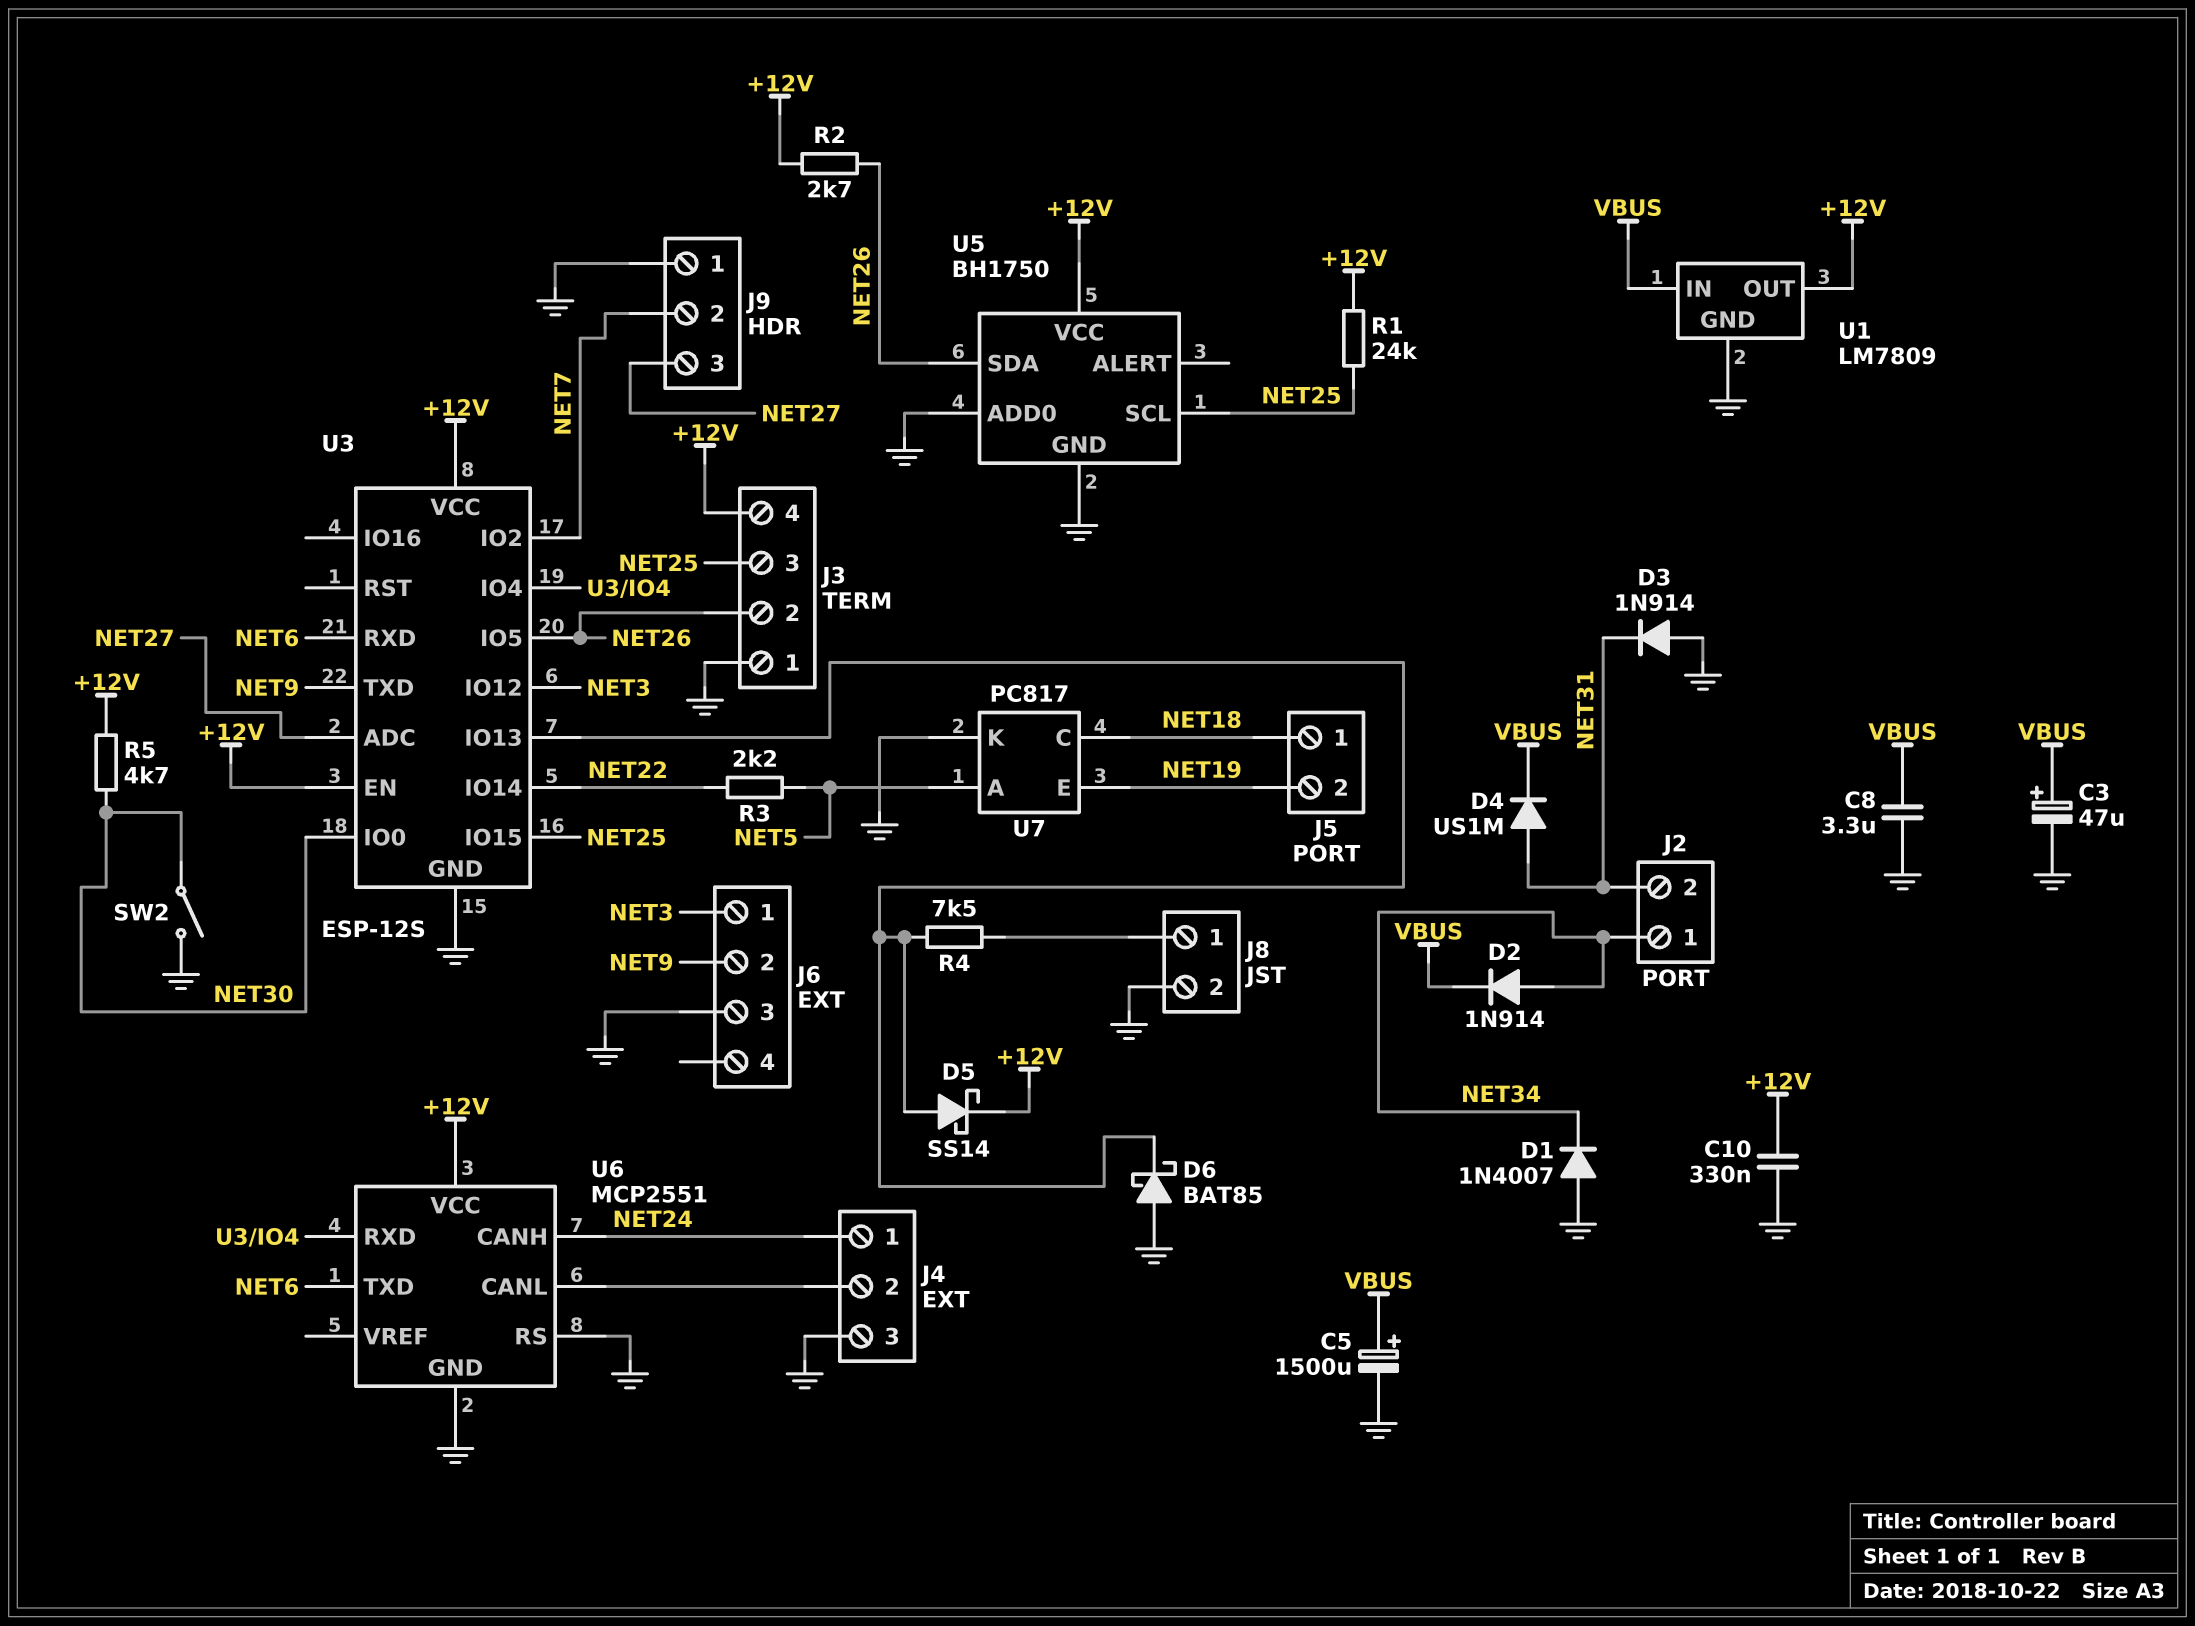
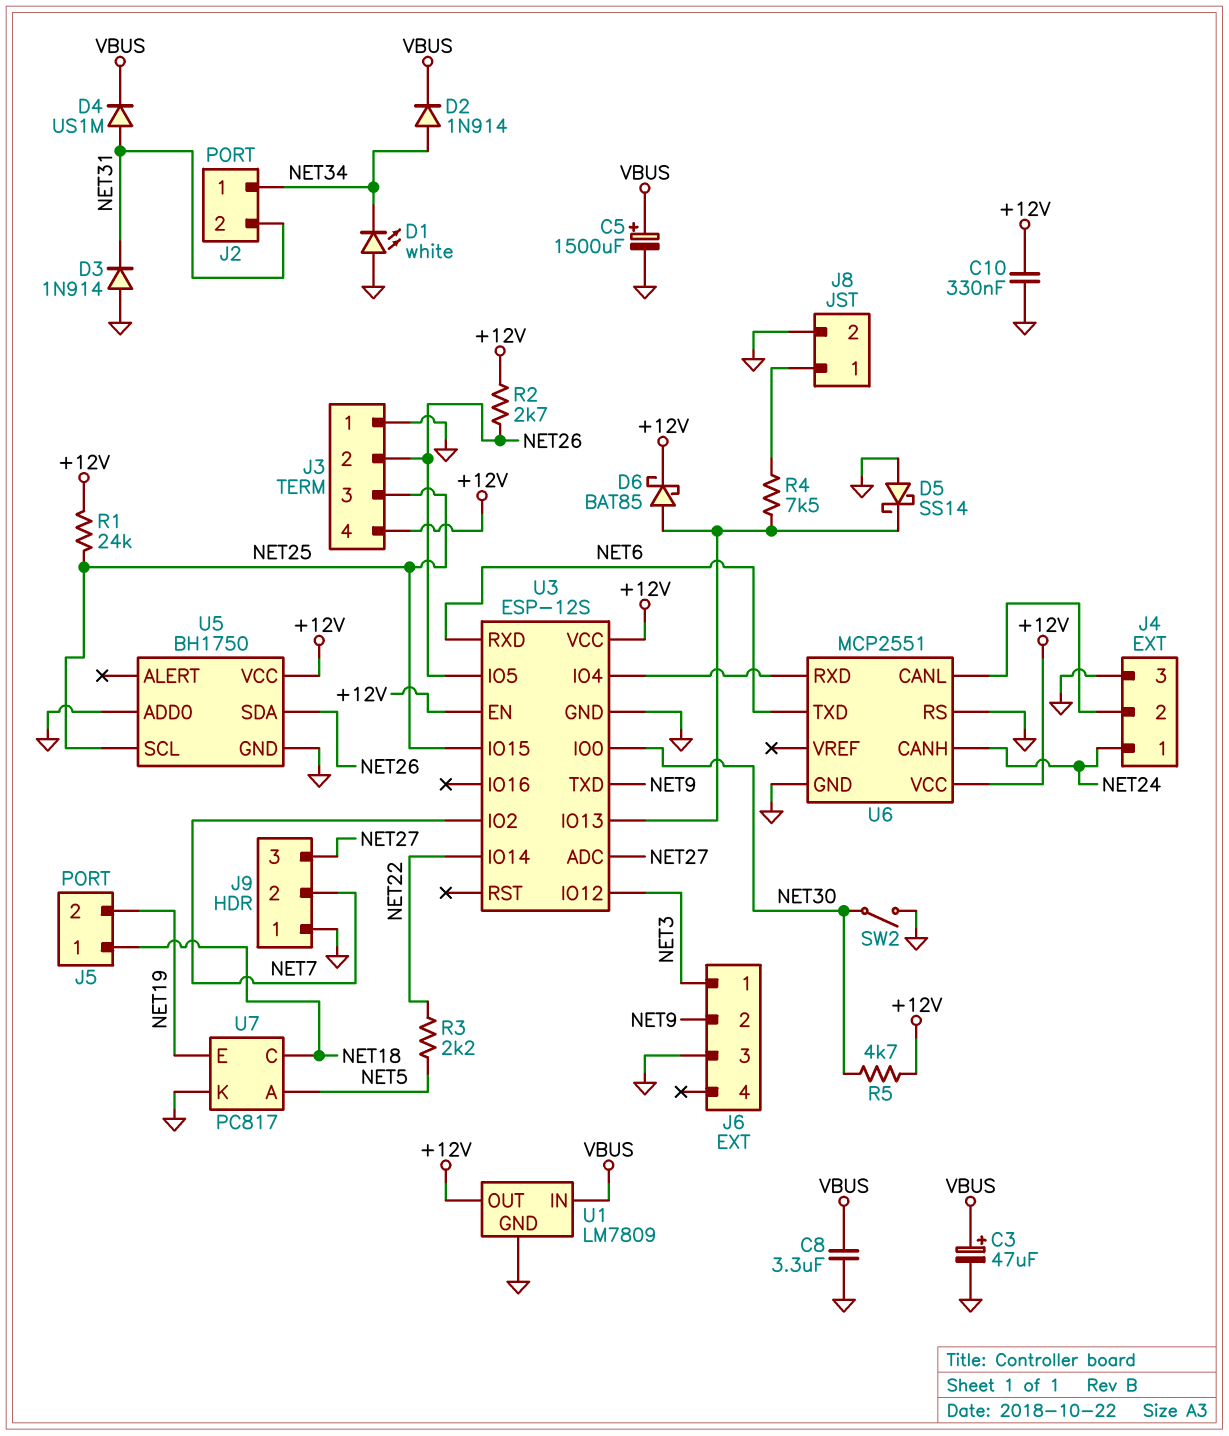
D1: diode 1N4007 (A GND, K NET34) -> LED white (A GND, K NET34)
D5: schottky SS14 (A U3/IO13, K +12V) -> schottky SS14 (A GND, K U3/IO13)
D6: schottky BAT85 (A GND, K U3/IO13) -> schottky BAT85 (A U3/IO13, K +12V)

